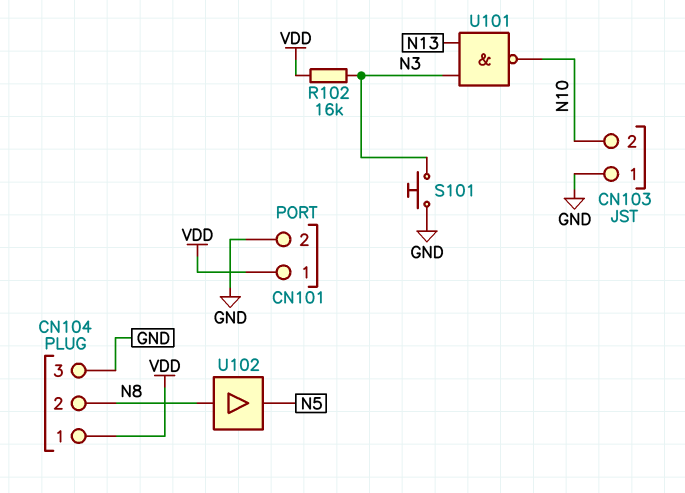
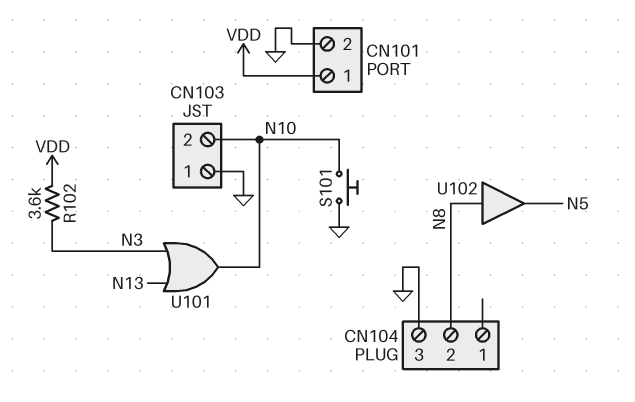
CN104 pin 1: VDD -> none
R102: 16k (N3, VDD) -> 3.6k (N3, VDD)
S101: button (GND, N3) -> button (GND, N10)
U101: NAND (in N3, in N13, out N10) -> OR (in N3, in N13, out N10)

